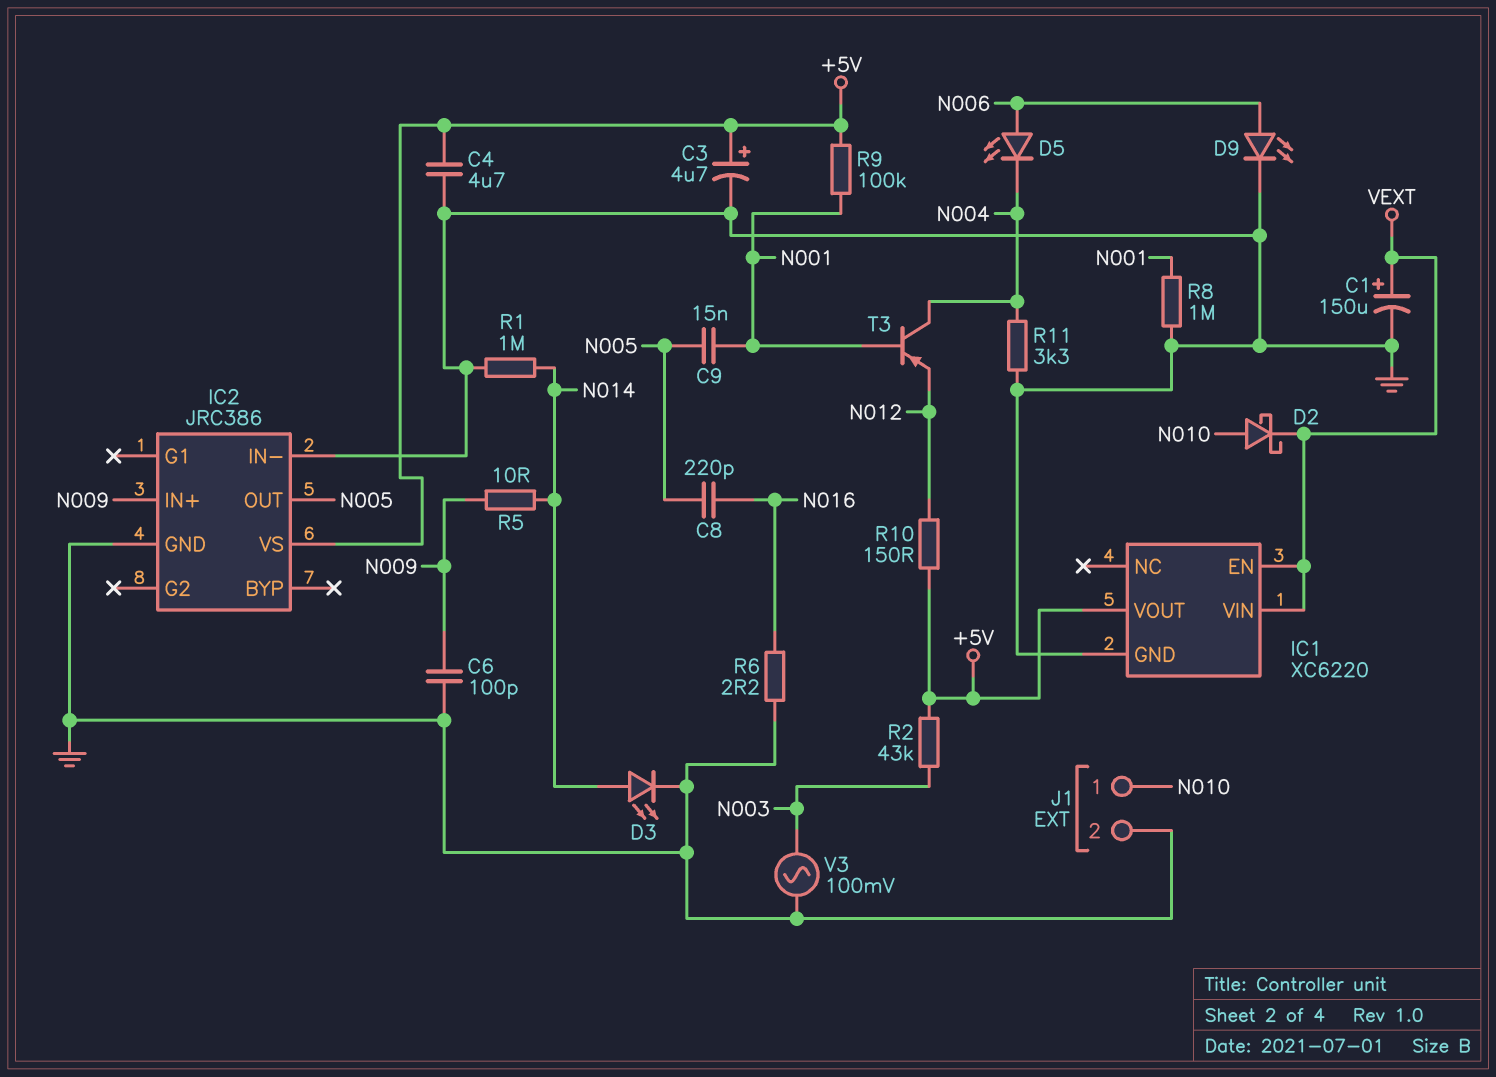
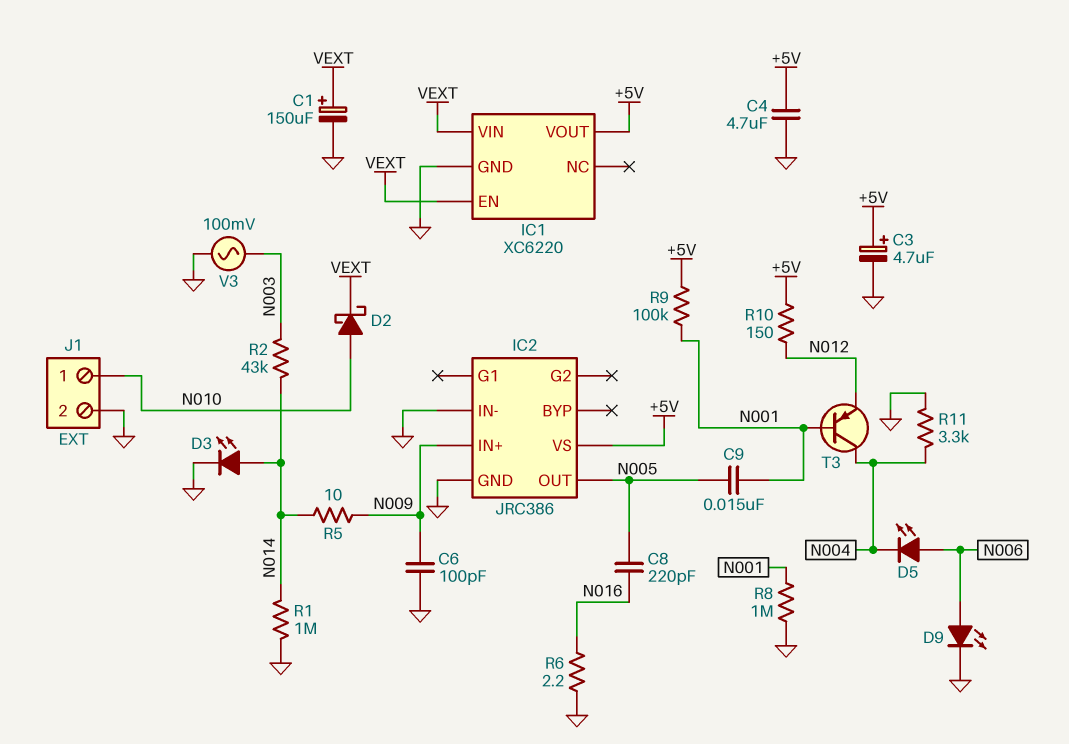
R2: 43k (+5V, N003) -> 43k (N003, N014)

